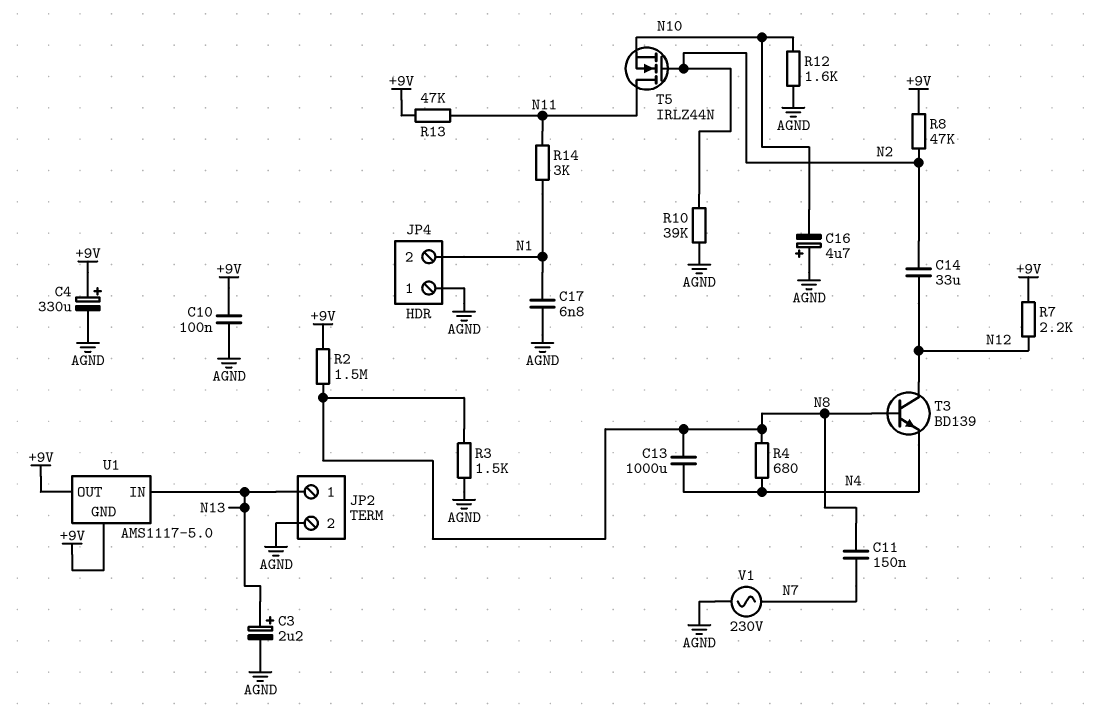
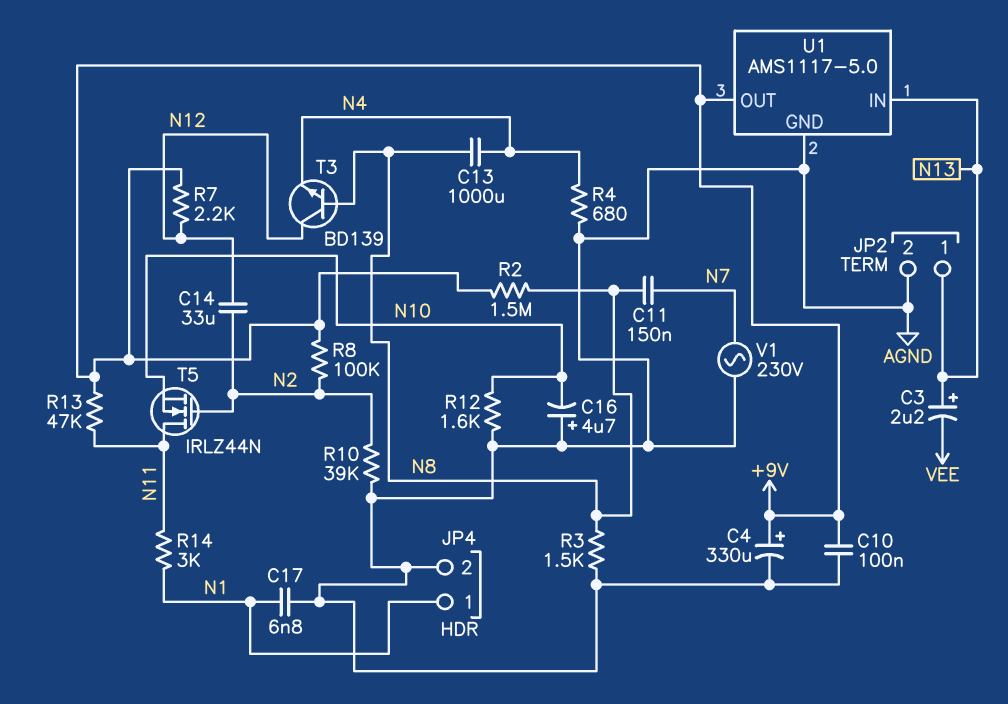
C3: 2.2uF (plus N13, minus AGND) -> 2.2uF (plus N13, minus VEE)
JP4 pin 1: AGND -> N1
JP4 pin 2: N1 -> AGND
R4: 680 (N4, N8) -> 680 (AGND, N4)
R8: 47k (+9V, N2) -> 100k (+9V, N2)
U1 pin GND: +9V -> AGND

